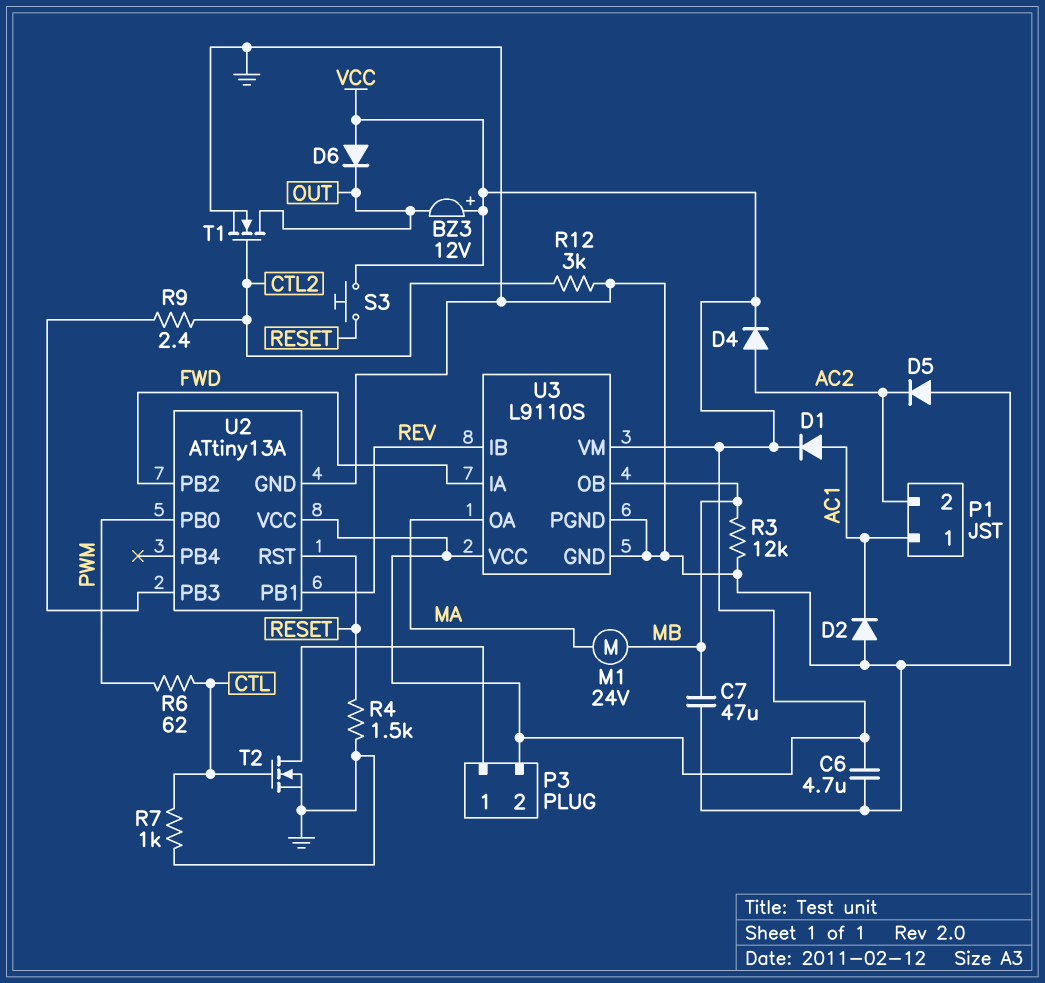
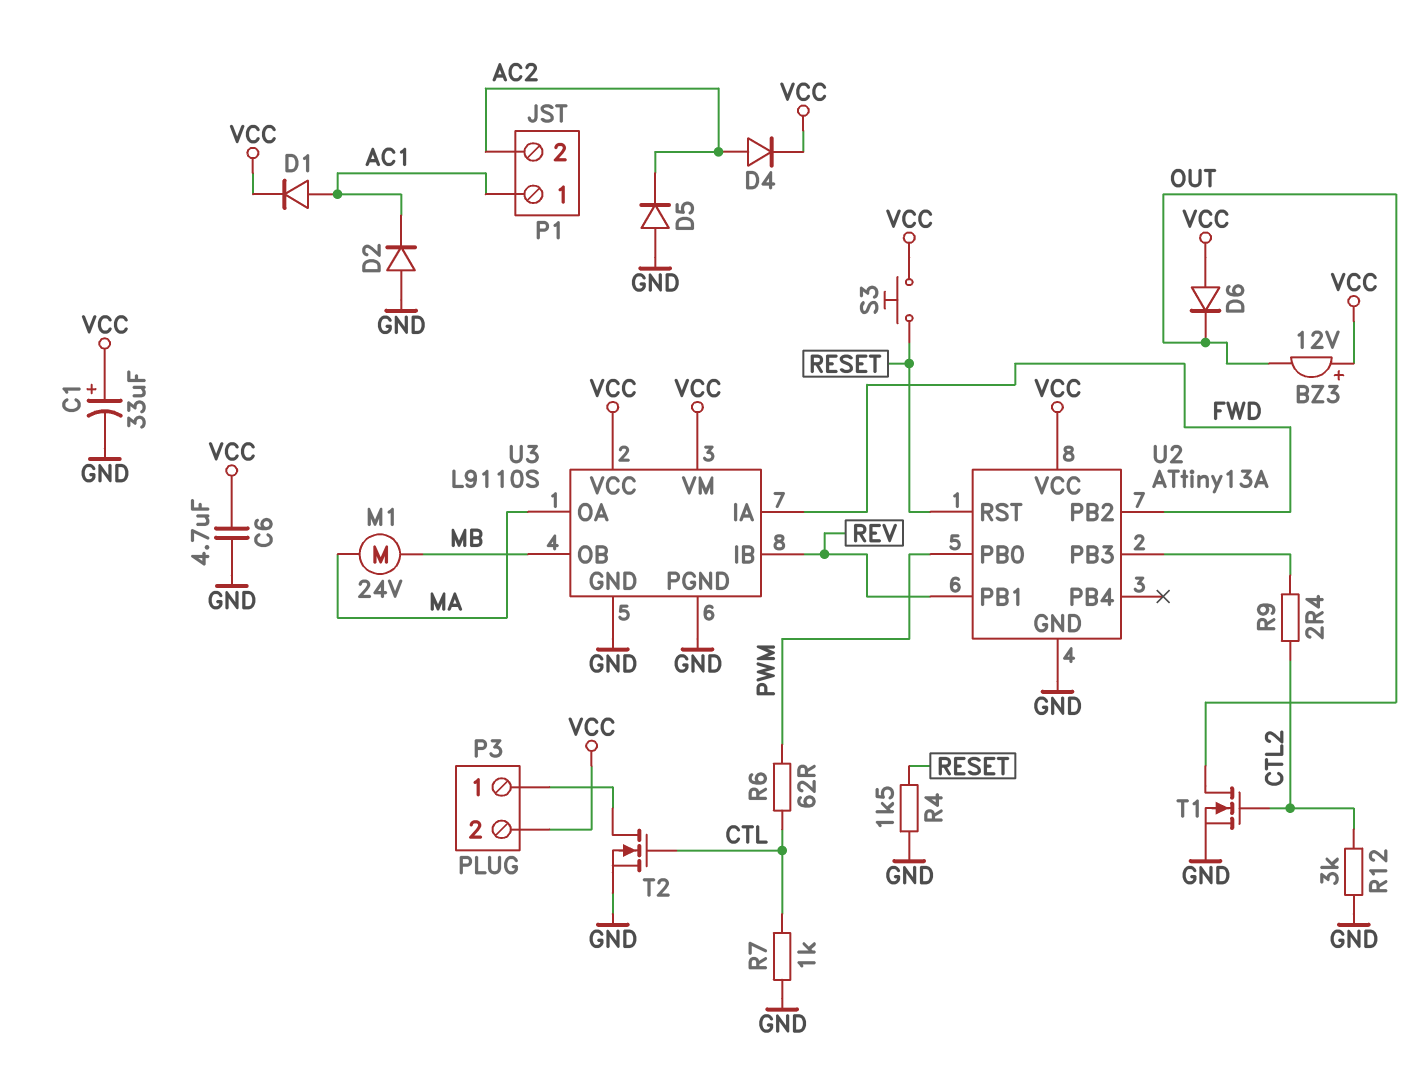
C1: none -> 33uF (plus VCC, minus GND)
C7: 47uF (GND, MB) -> none
R3: 12k (GND, MB) -> none

